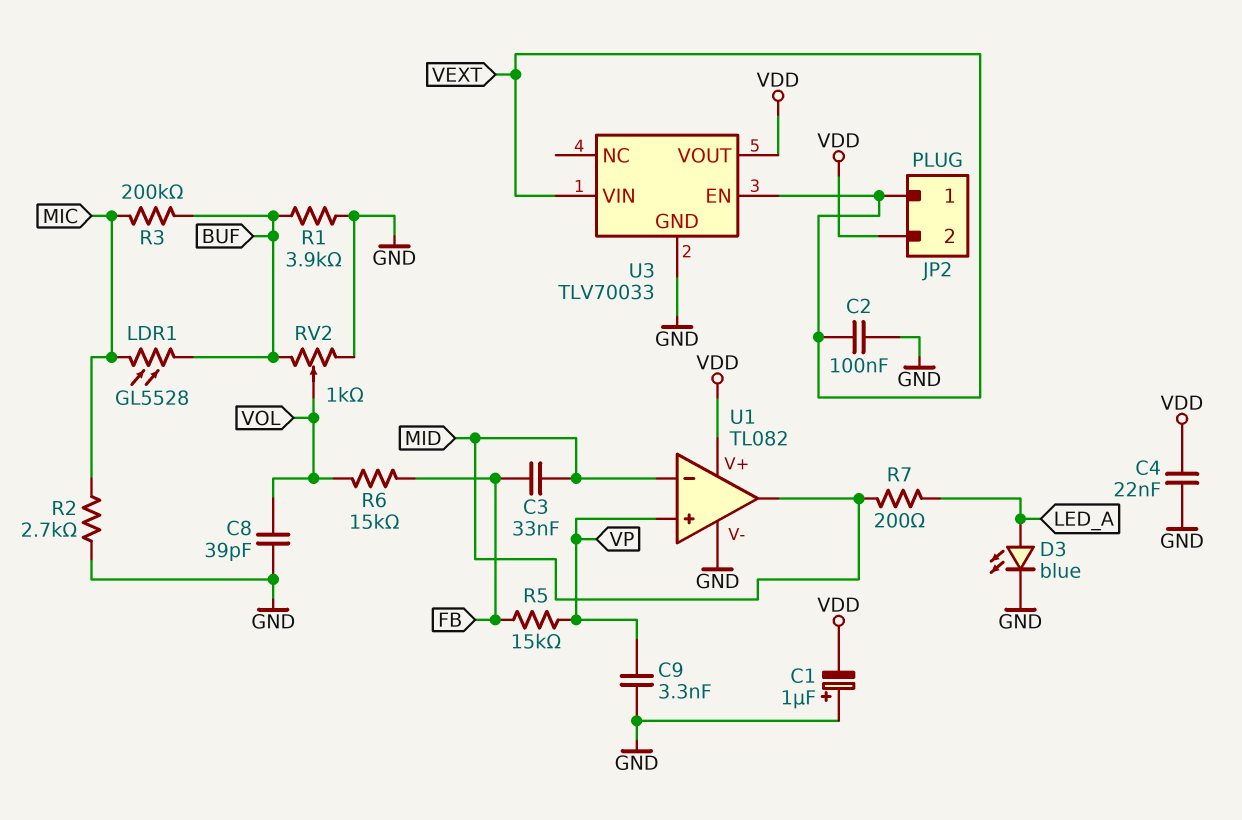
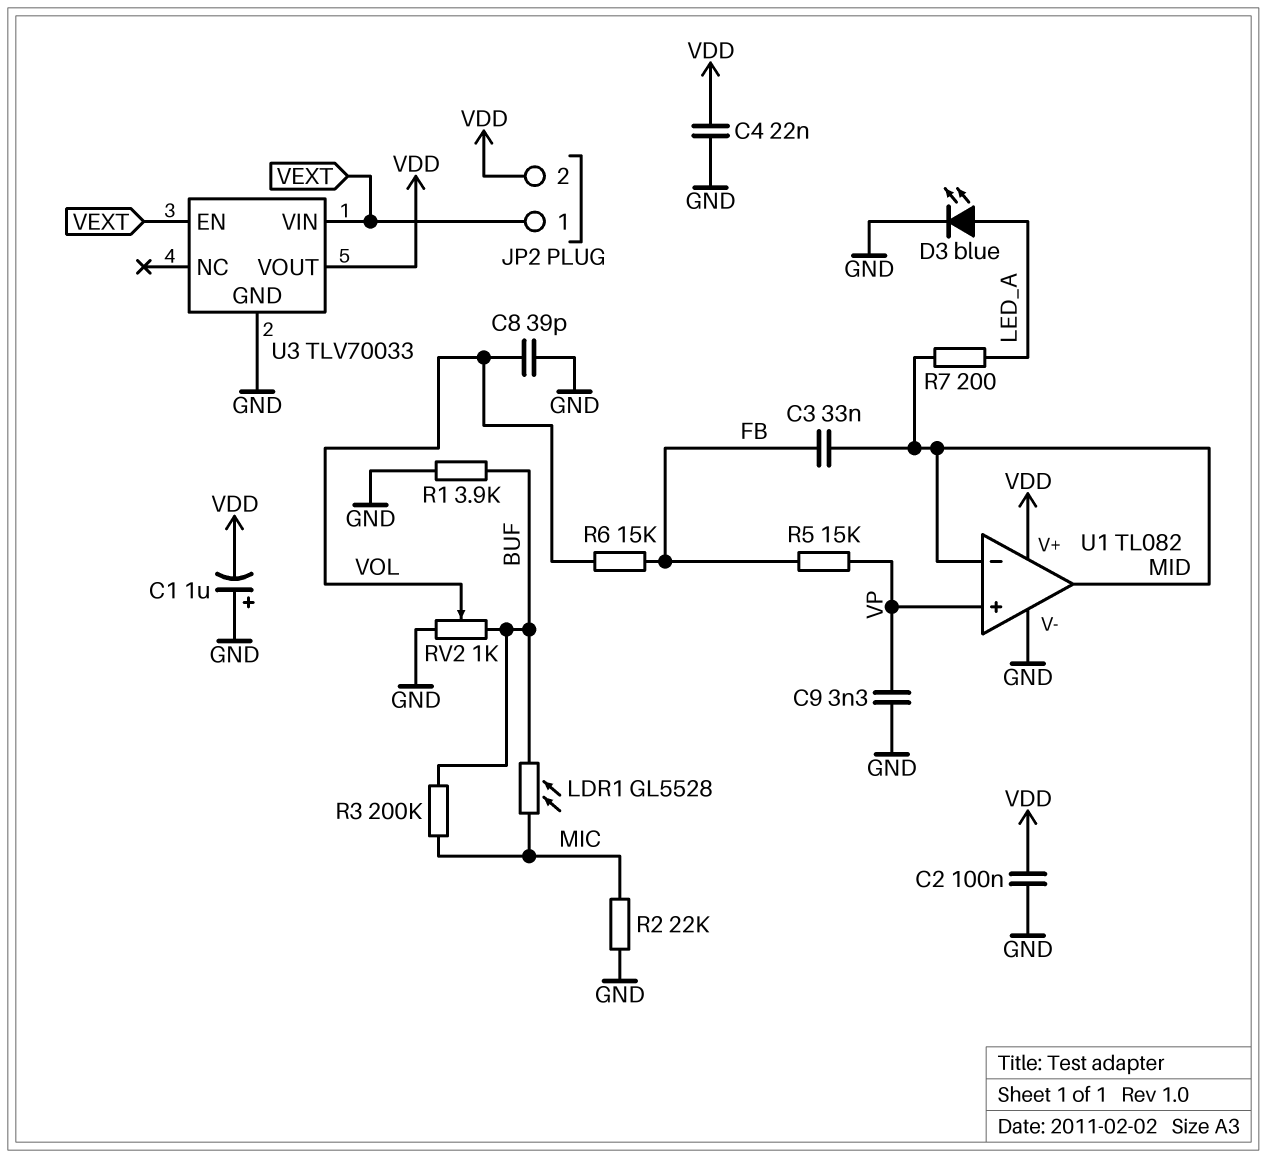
C2: 100nF (GND, VEXT) -> 100nF (GND, VDD)
R2: 2.7k (GND, MIC) -> 22k (GND, MIC)

